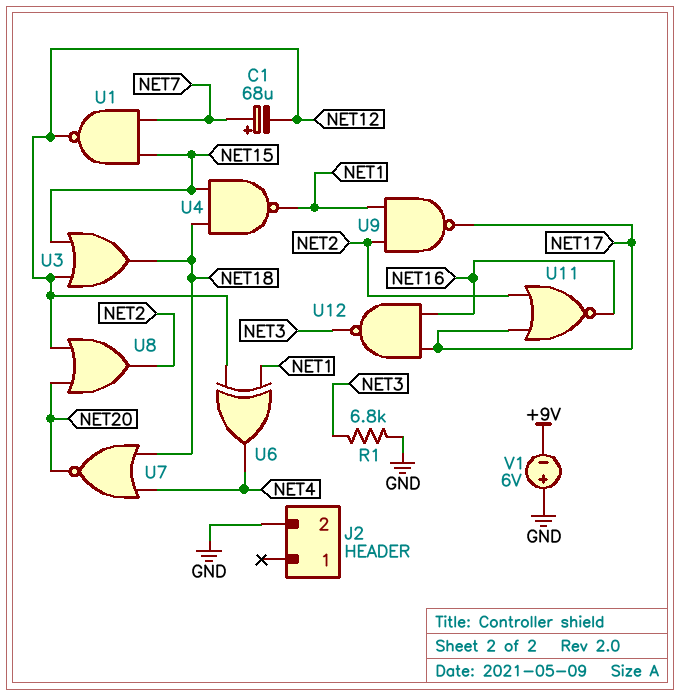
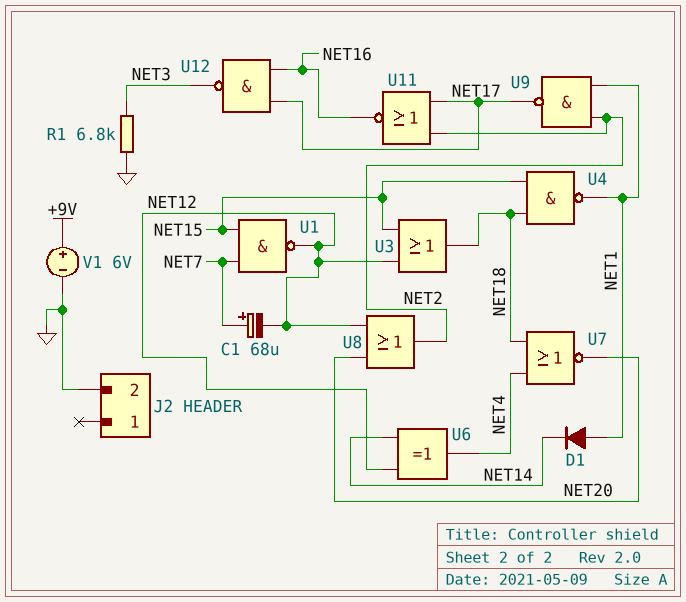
D1: none -> diode (A NET1, K NET14)
U6: XOR (in NET1, in NET12, out NET4) -> XOR (in NET12, in NET14, out NET4)
V1: 6V (plus GND, minus +9V) -> 6V (plus +9V, minus GND)

